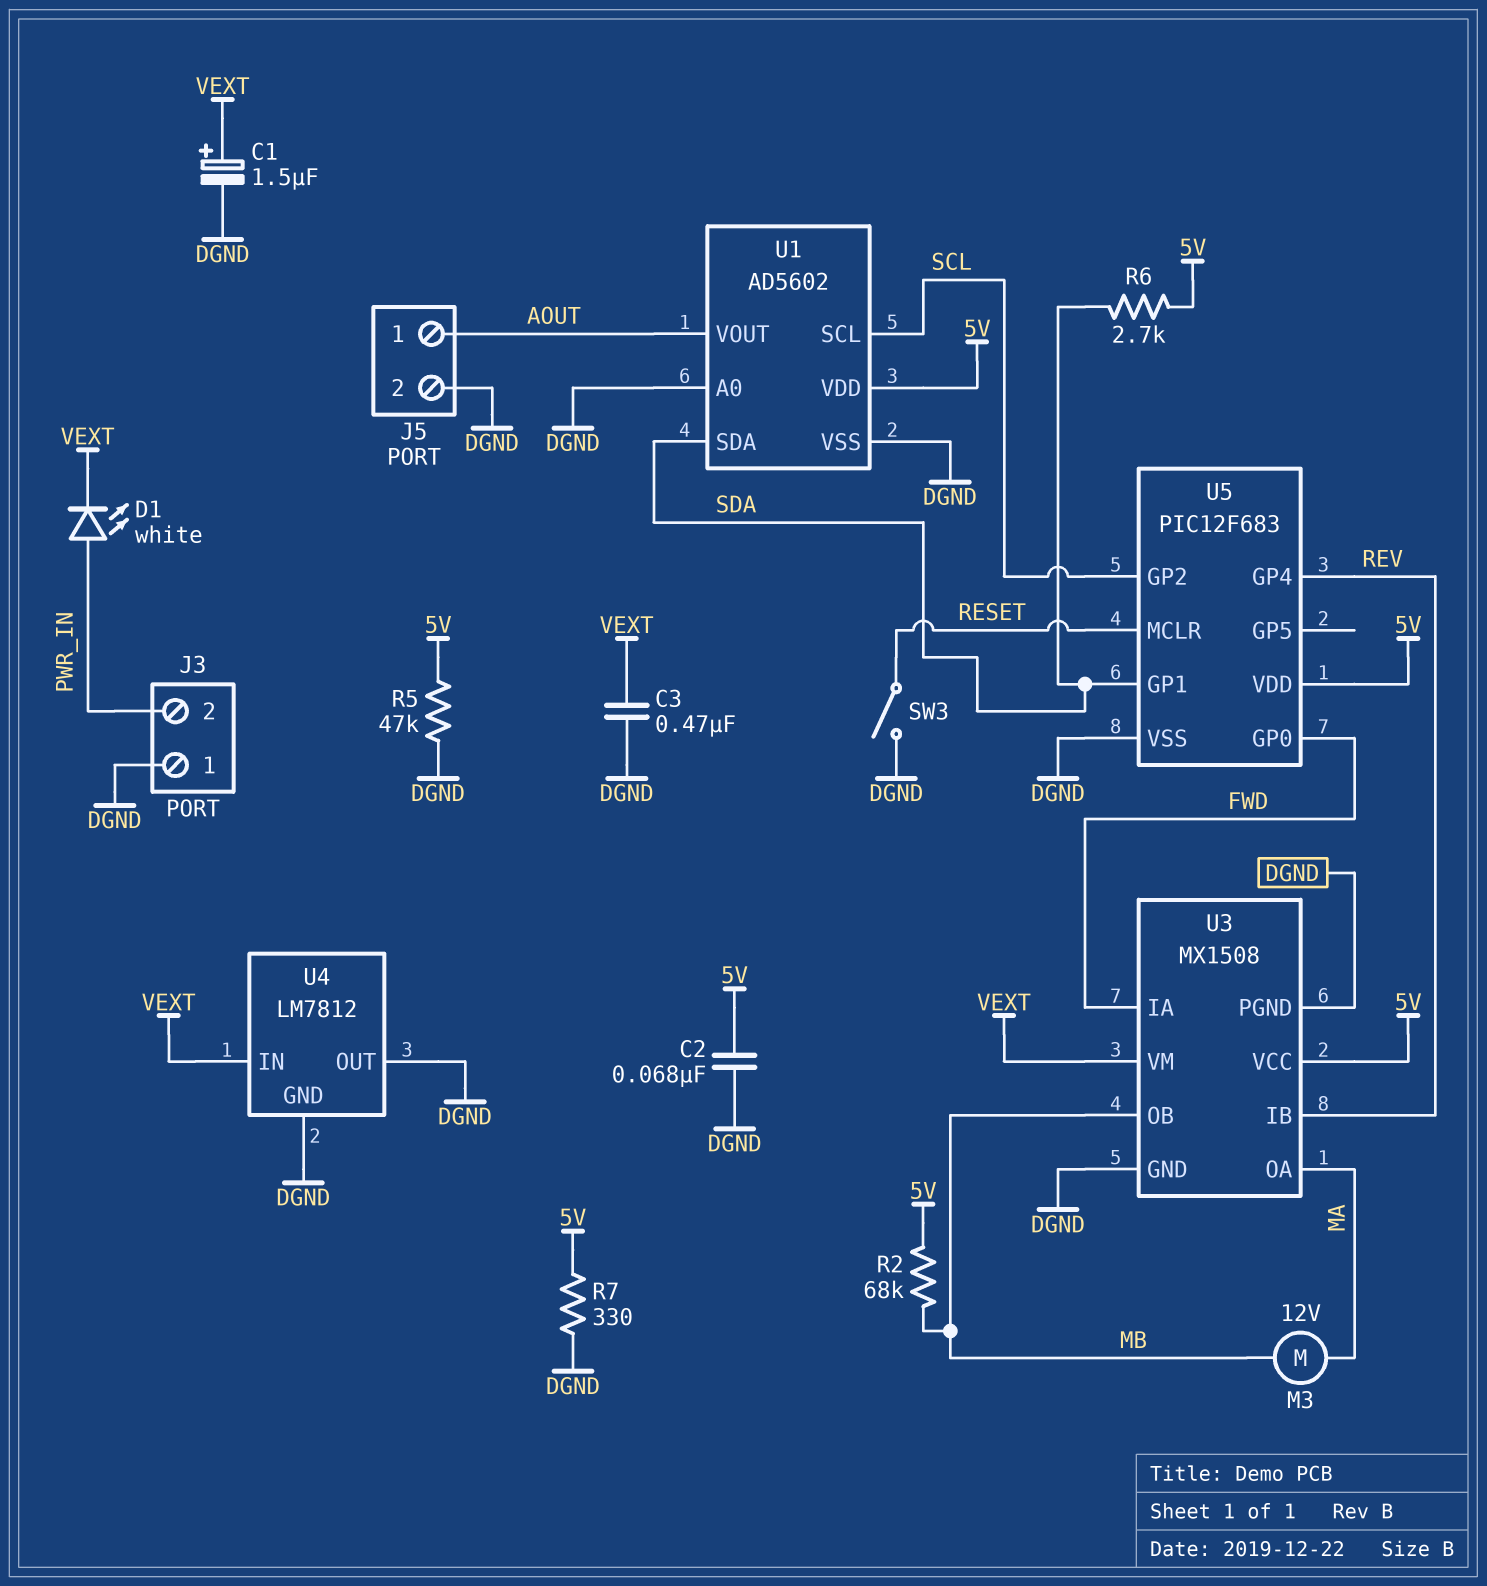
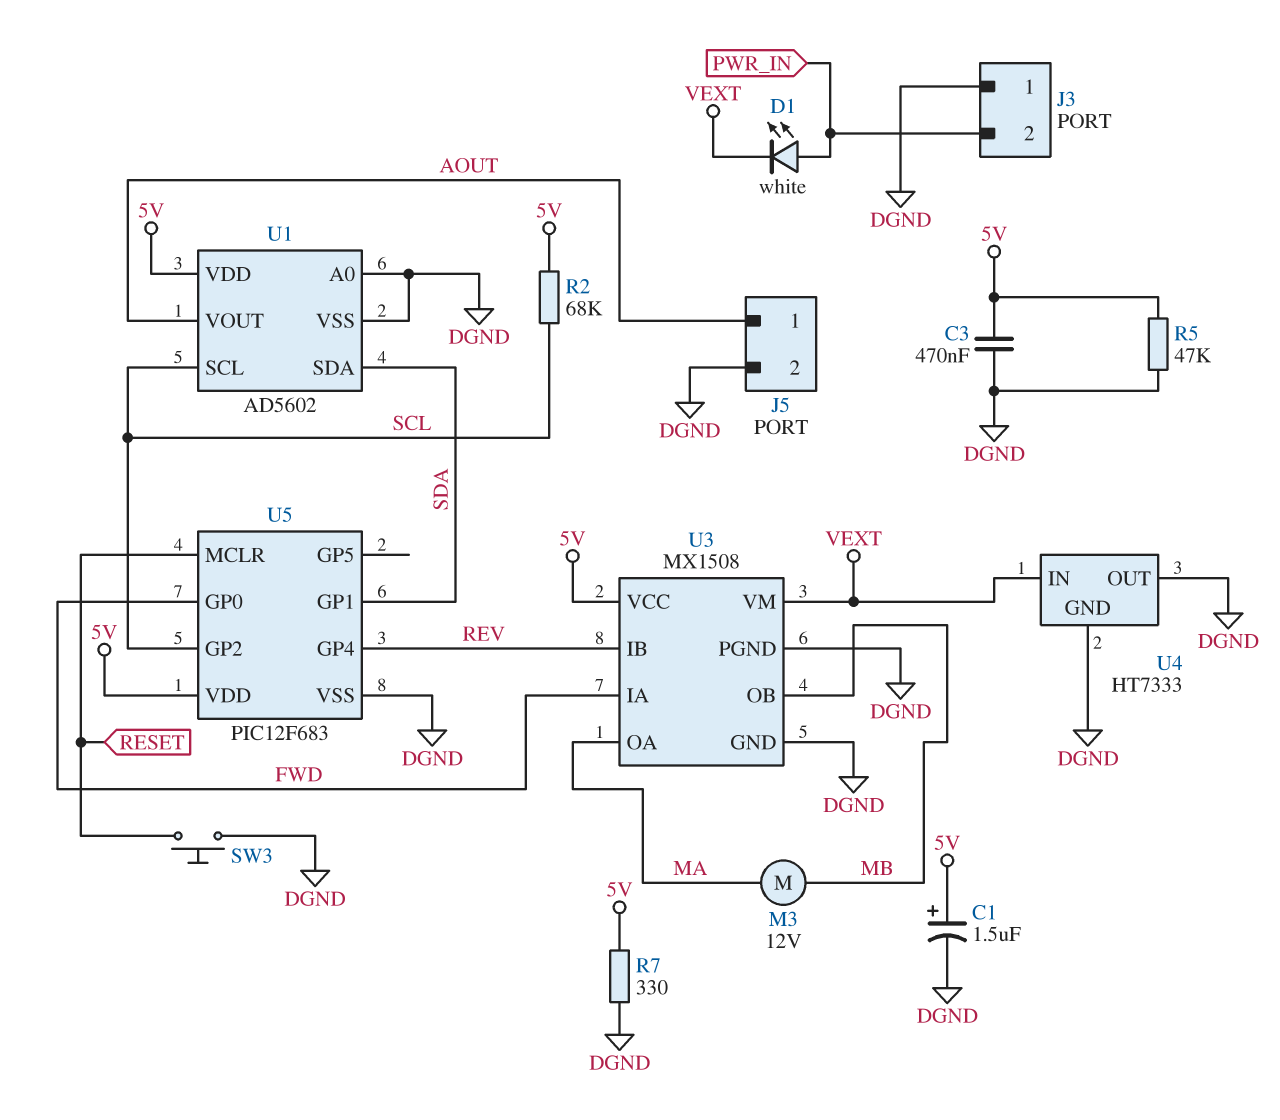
C1: 1.5uF (plus VEXT, minus DGND) -> 1.5uF (plus 5V, minus DGND)
C2: 68nF (5V, DGND) -> none
C3: 470nF (DGND, VEXT) -> 470nF (5V, DGND)
R2: 68k (5V, MB) -> 68k (5V, SCL)
R6: 2.7k (5V, SDA) -> none
SW3: switch (DGND, RESET) -> button (DGND, RESET)
U4: LM7812 -> HT7333

